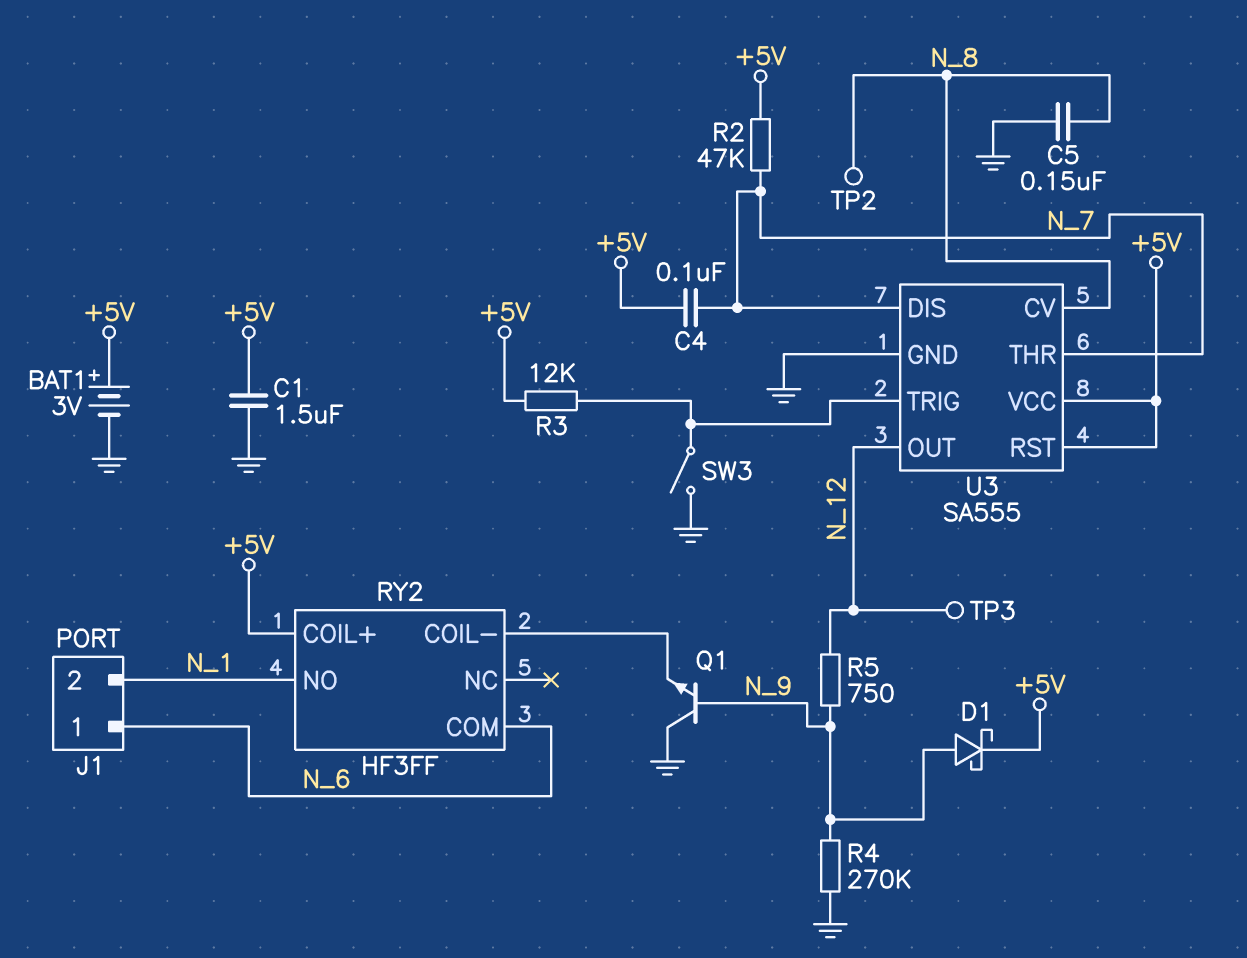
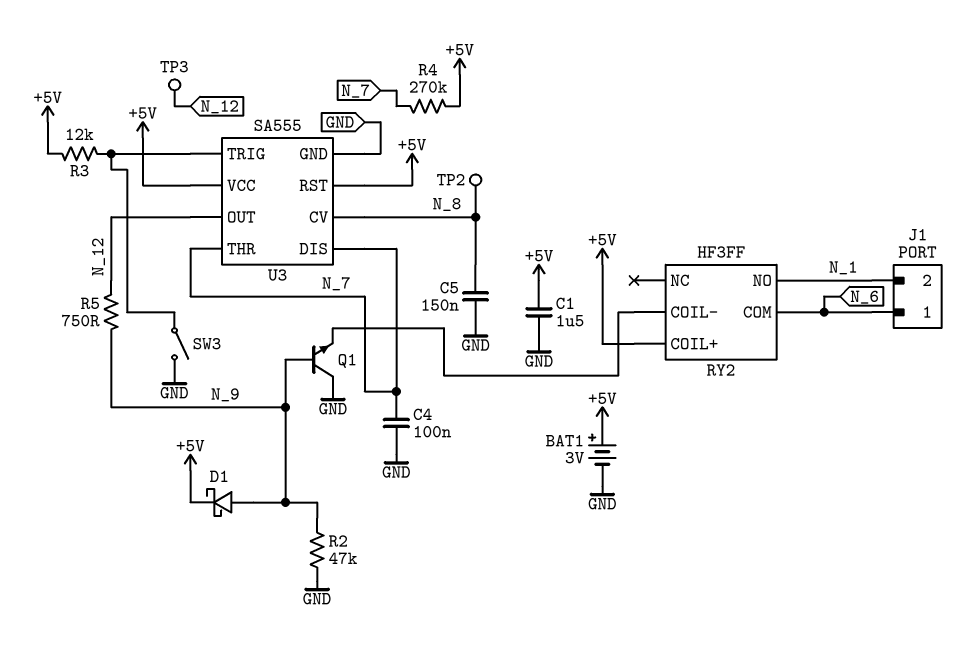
C4: 100nF (+5V, N_7) -> 100nF (GND, N_7)
R2: 47k (+5V, N_7) -> 47k (GND, N_9)
R4: 270k (GND, N_9) -> 270k (+5V, N_7)

